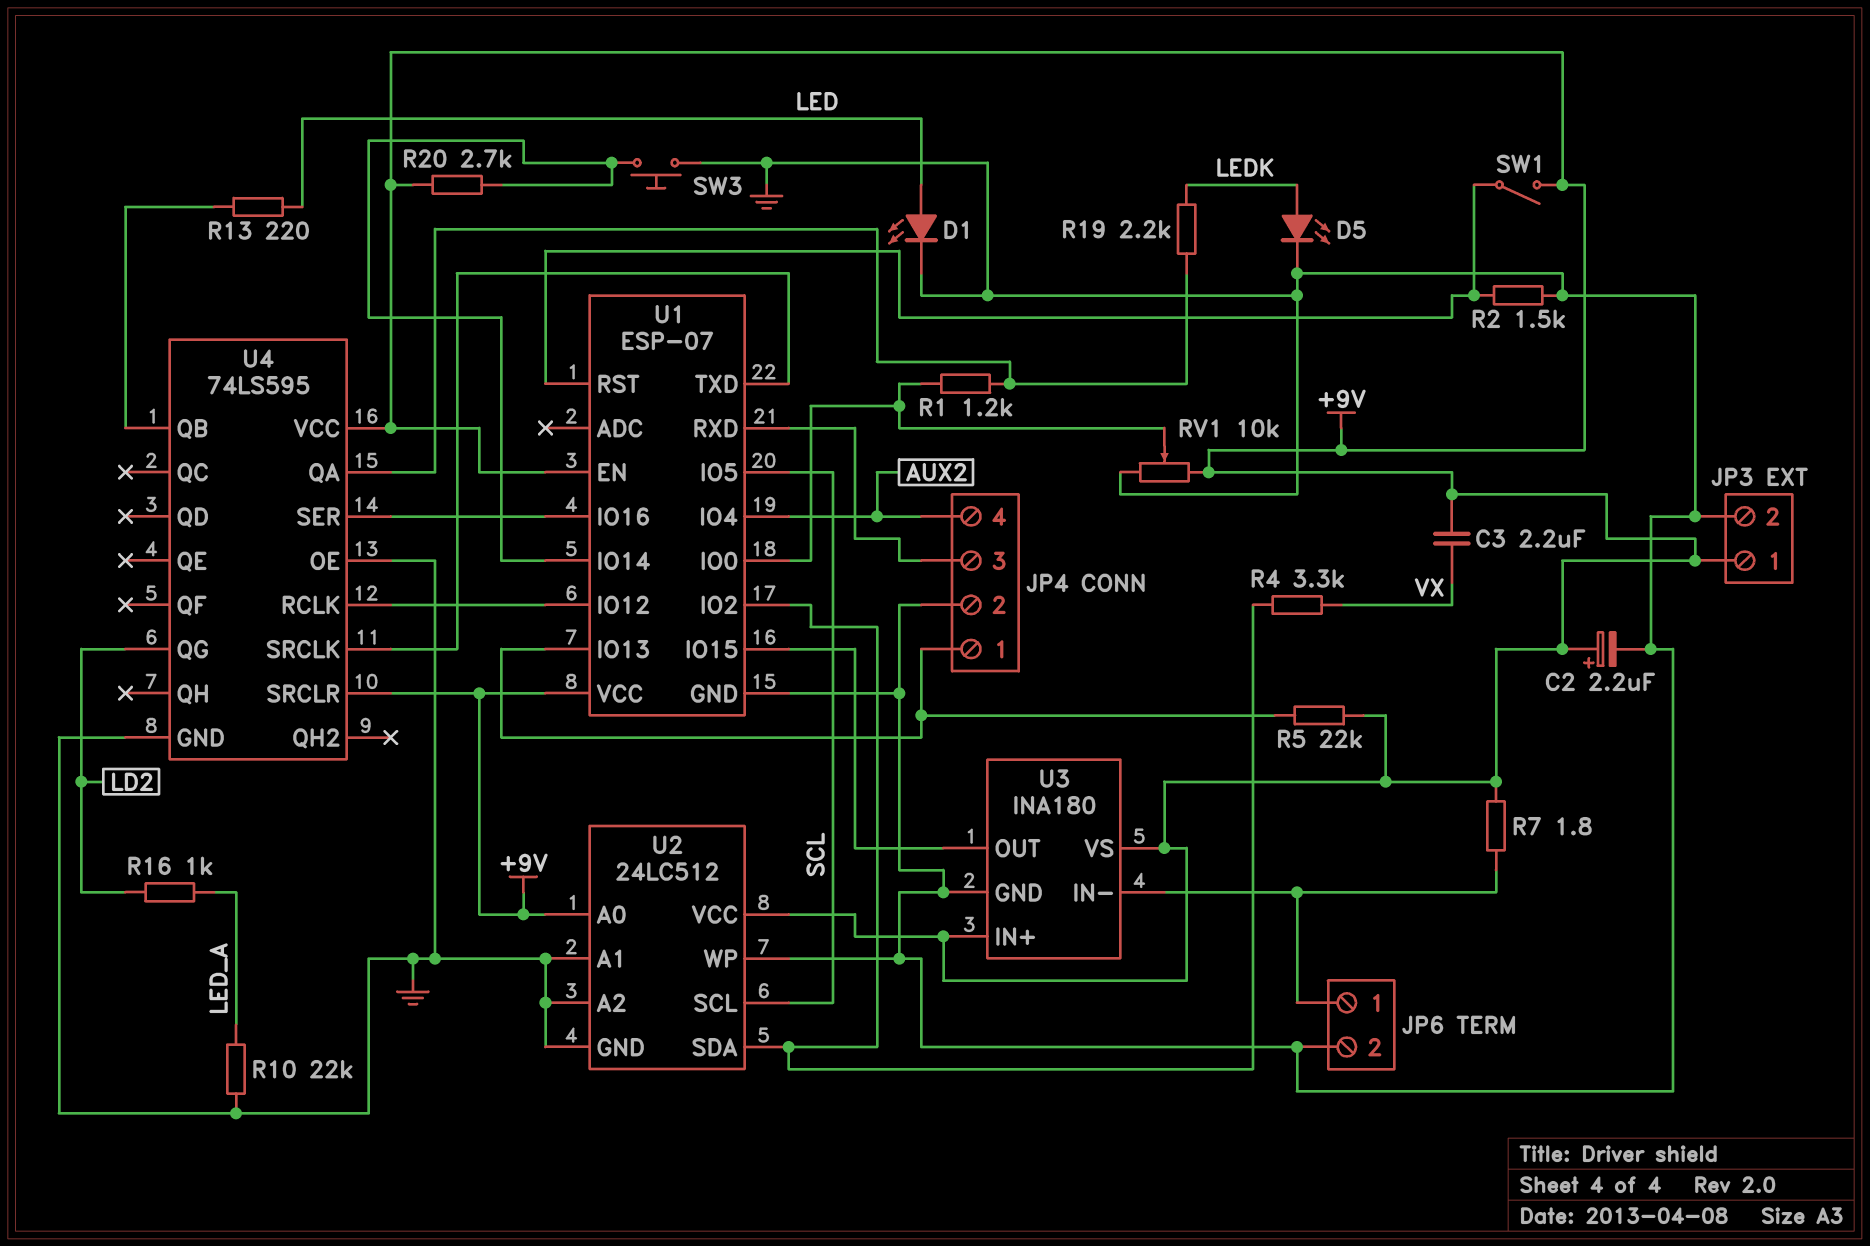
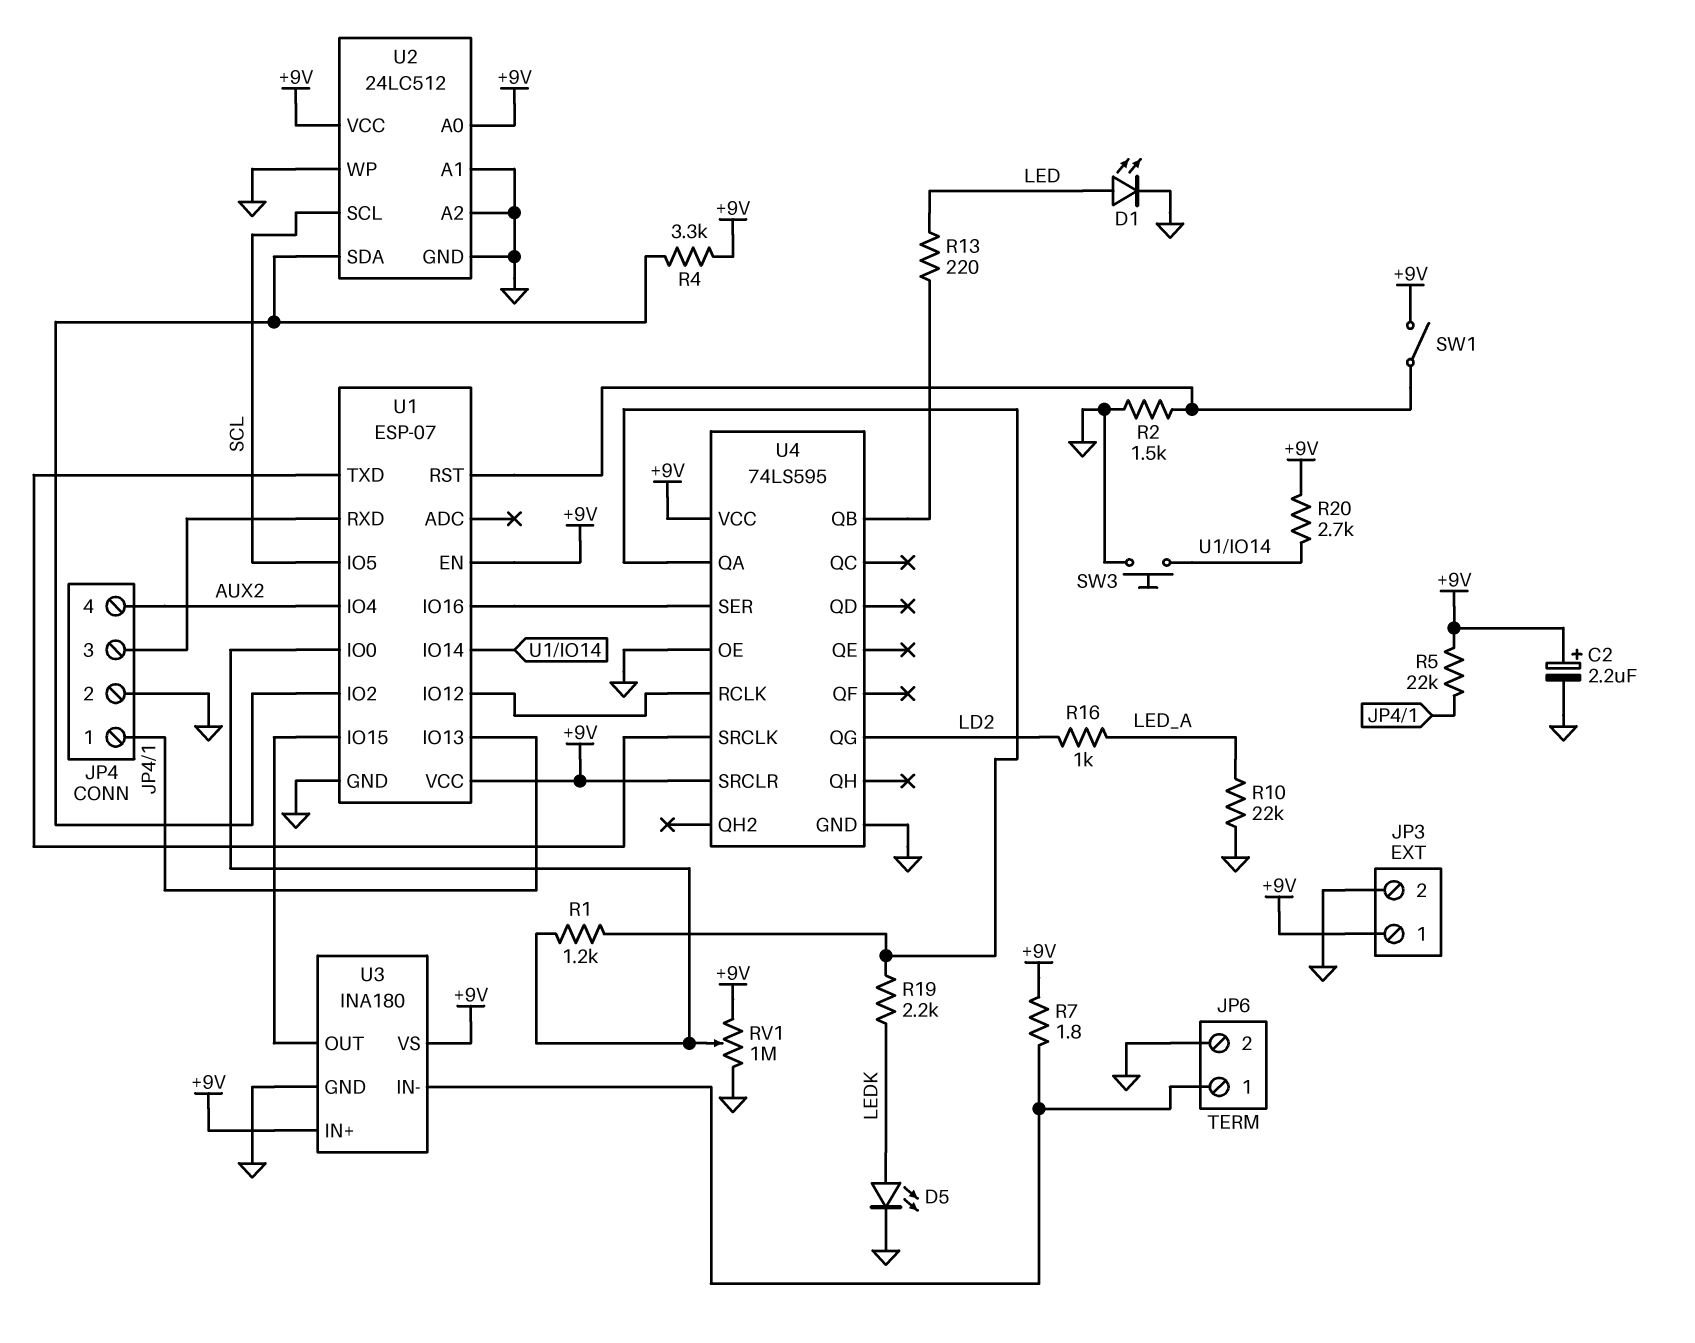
C3: 2.2uF (+9V, VX) -> none
R4: 3.3k (U1/IO2, VX) -> 3.3k (+9V, U1/IO2)
RV1: 10k (+9V, GND, wiper U1/IO0) -> 1M (+9V, GND, wiper U1/IO0)

